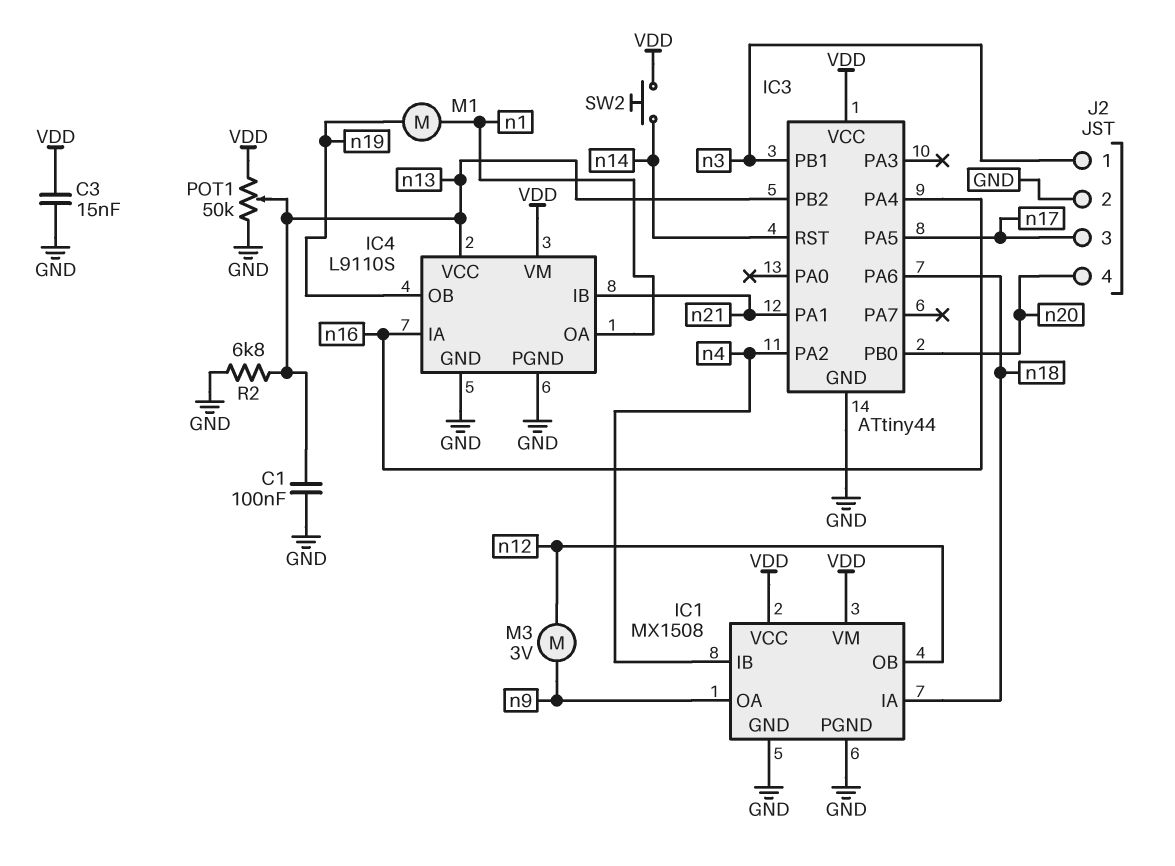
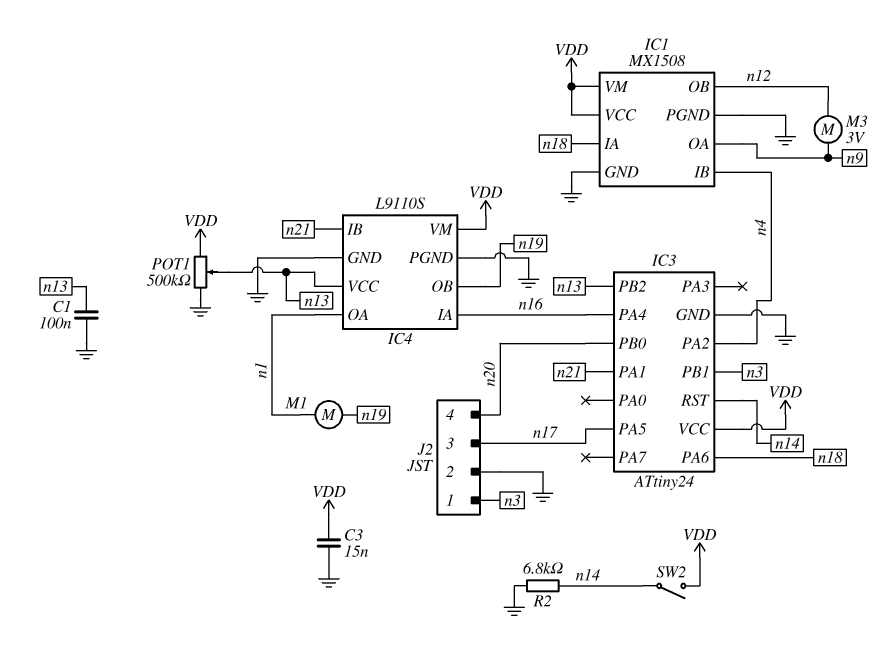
IC3: ATtiny44 -> ATtiny24
POT1: 50k (GND, VDD, wiper n13) -> 500k (GND, VDD, wiper n13)
R2: 6.8k (GND, n13) -> 6.8k (GND, n14)
SW2: button (VDD, n14) -> switch (VDD, n14)

